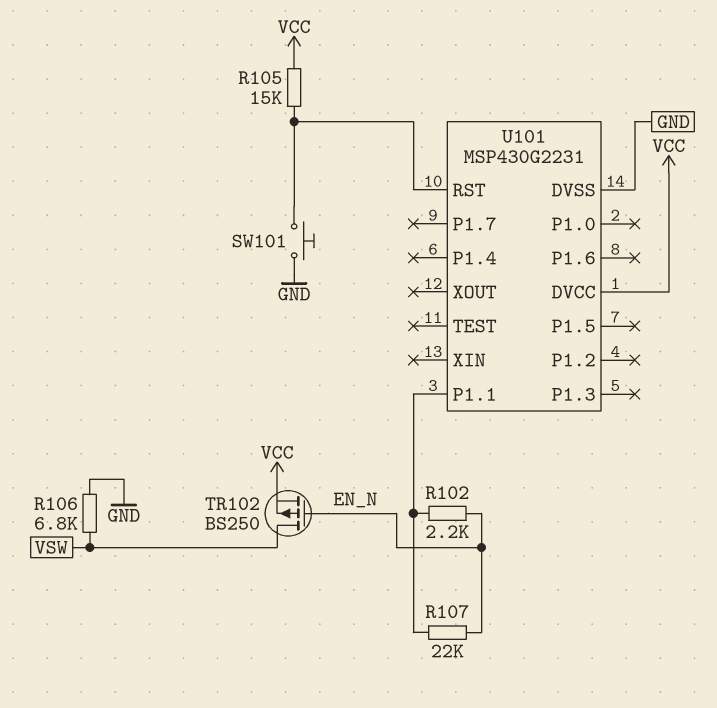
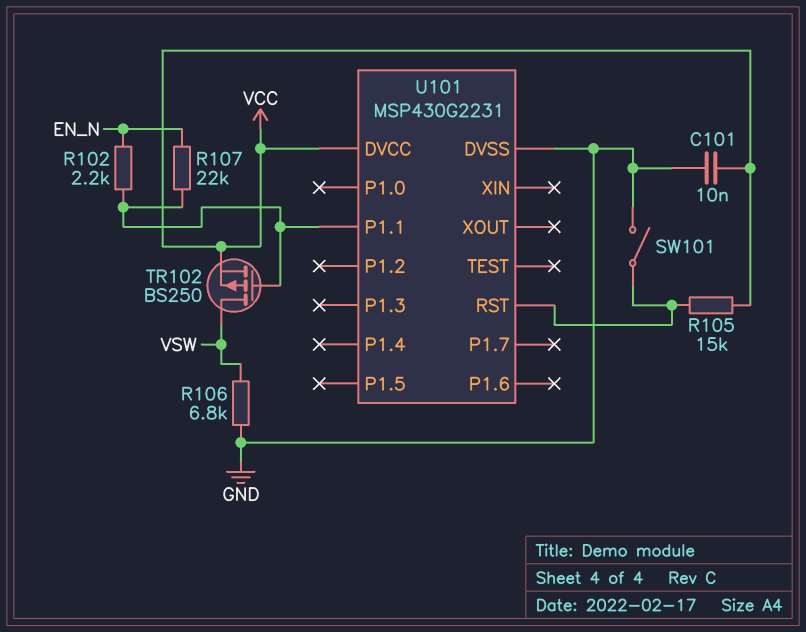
C101: none -> 10nF (GND, VCC)
SW101: button (GND, U101/RST) -> switch (GND, U101/RST)
TR102: PMOS BS250 (G EN_N, D VSW, S VCC) -> PMOS BS250 (G U101/P1.1, D VSW, S VCC)

